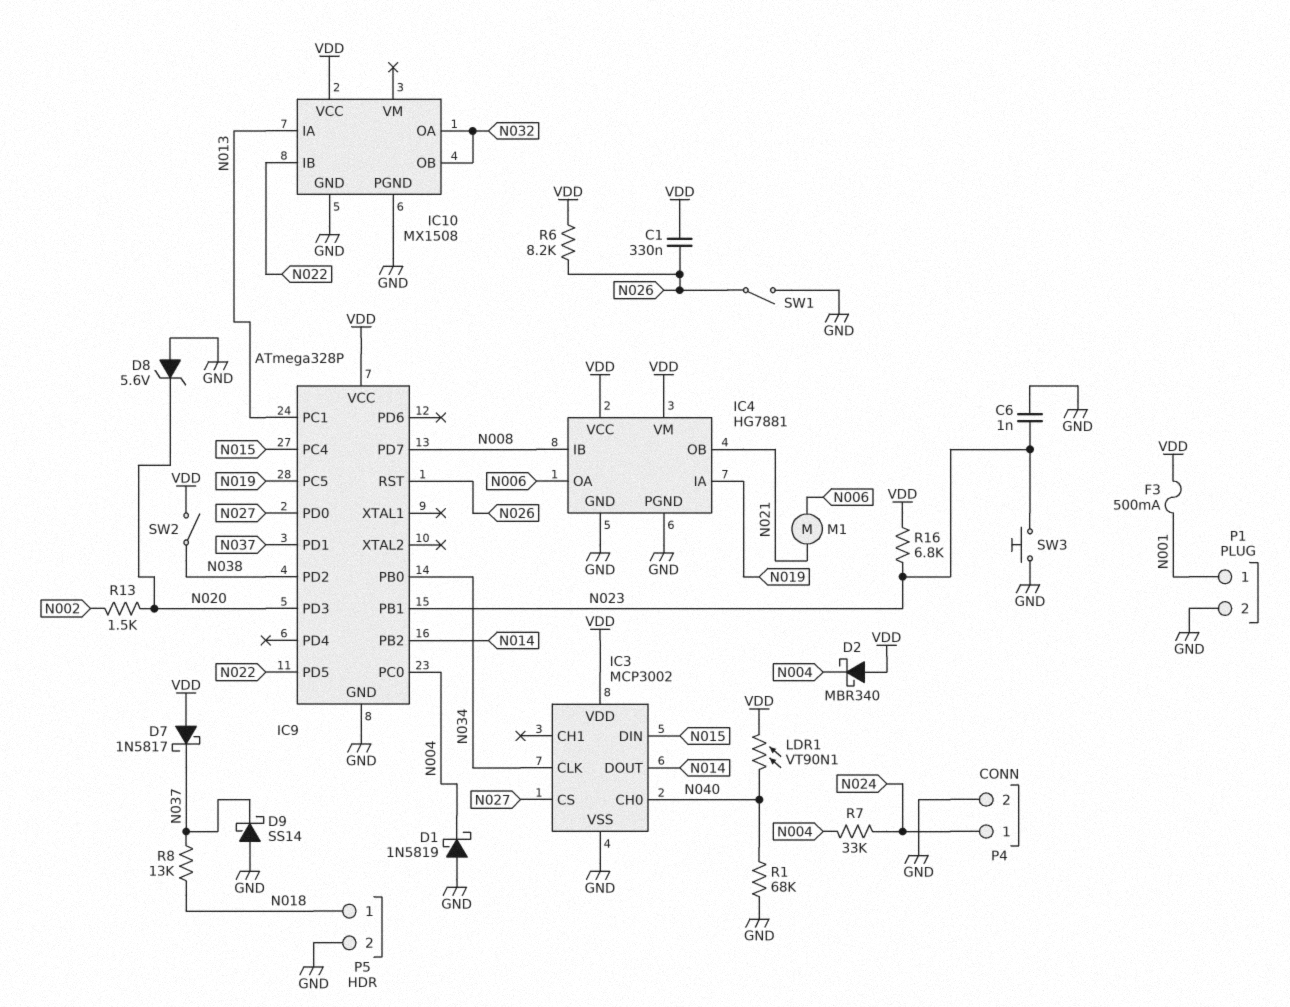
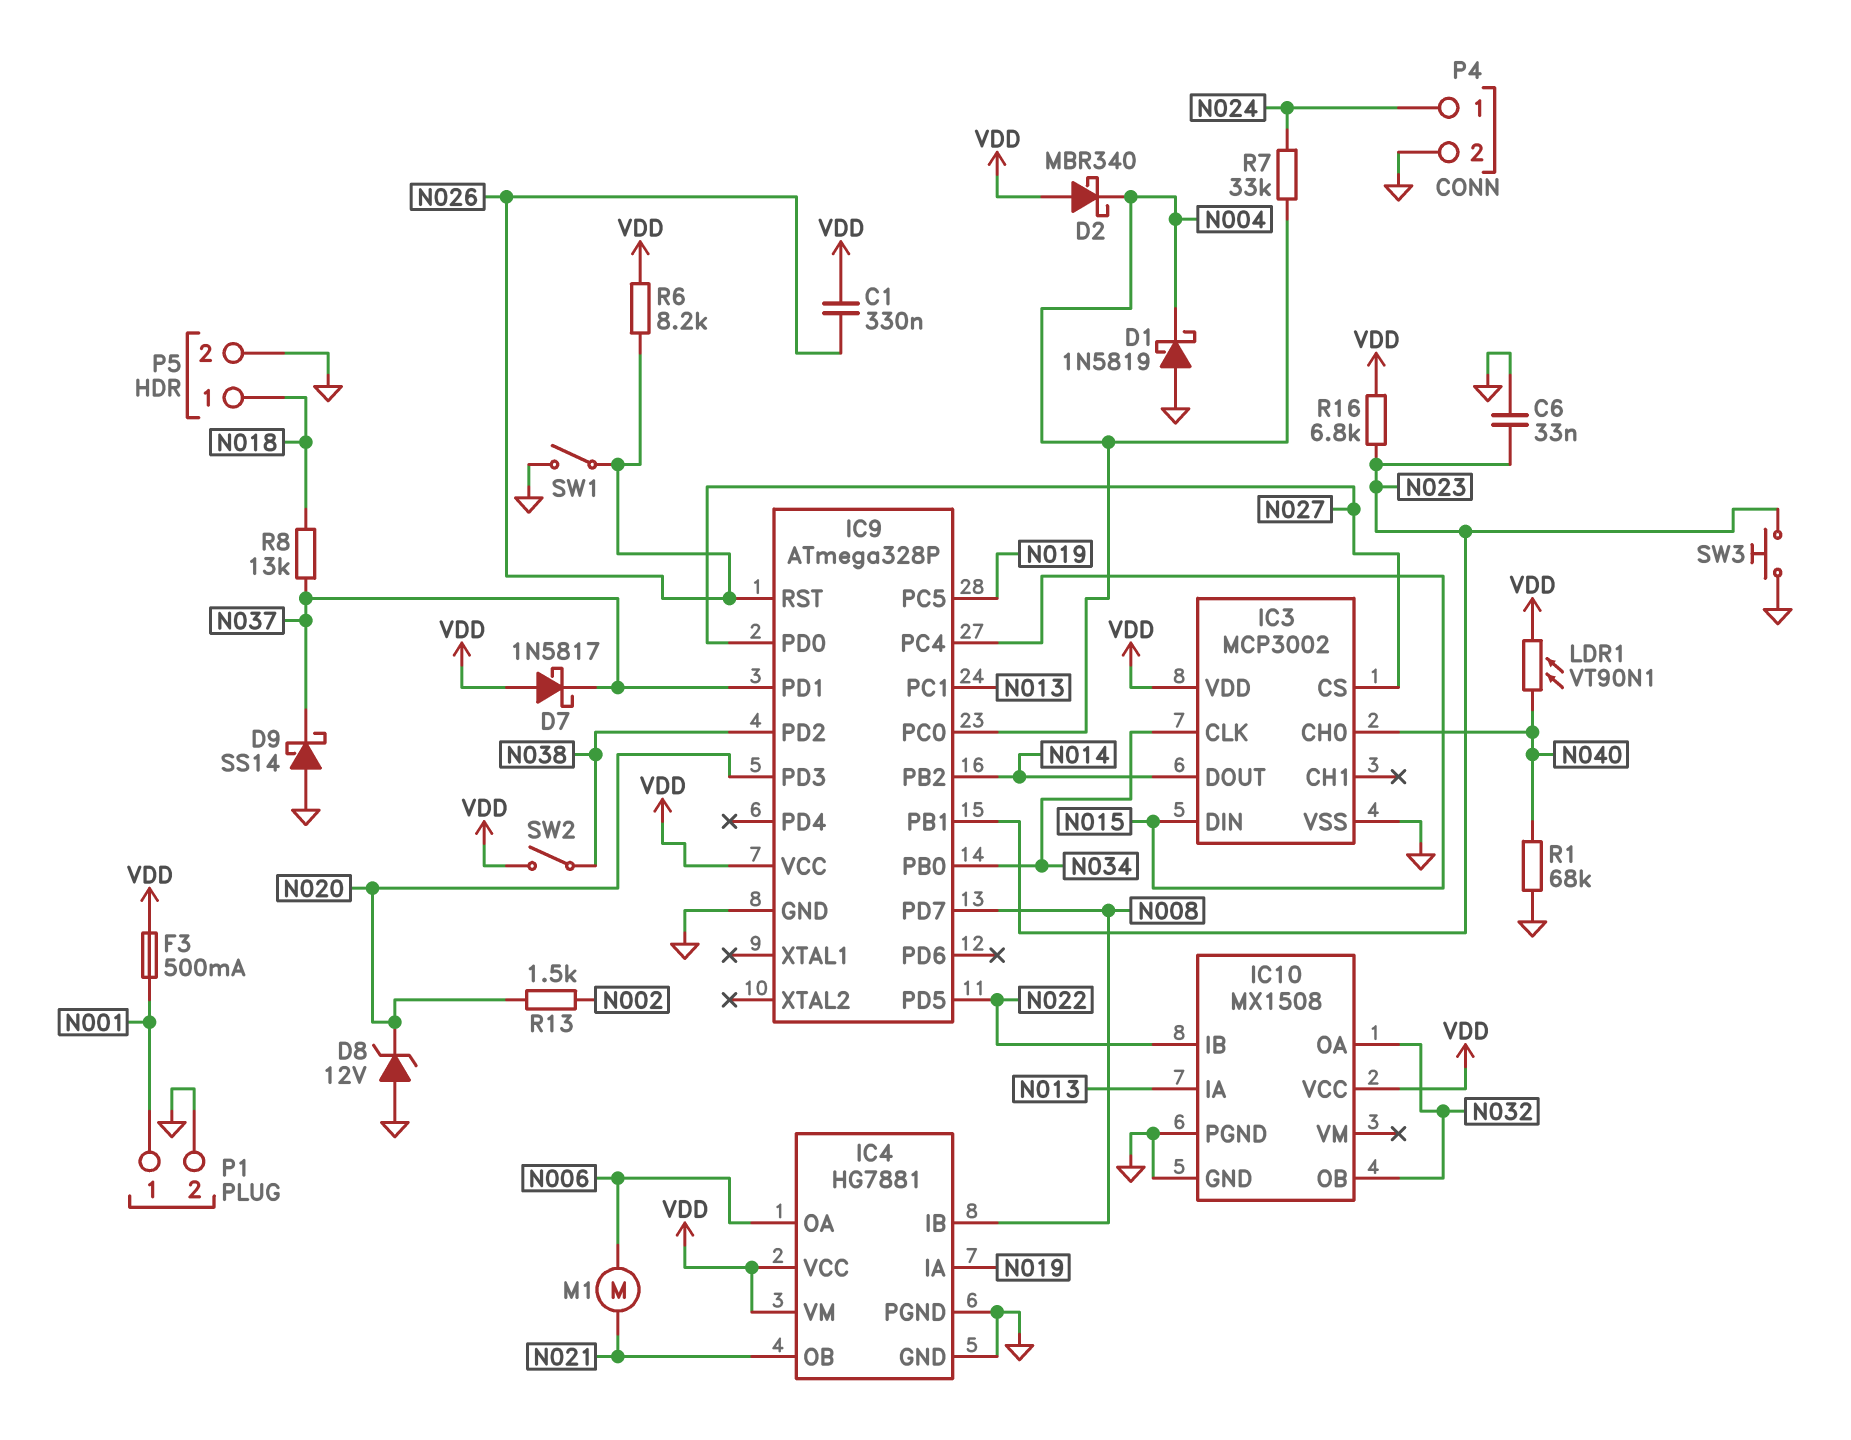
C6: 1nF (GND, N023) -> 33nF (GND, N023)
D8: zener 5.6V (A GND, K N020) -> zener 12V (A GND, K N020)

